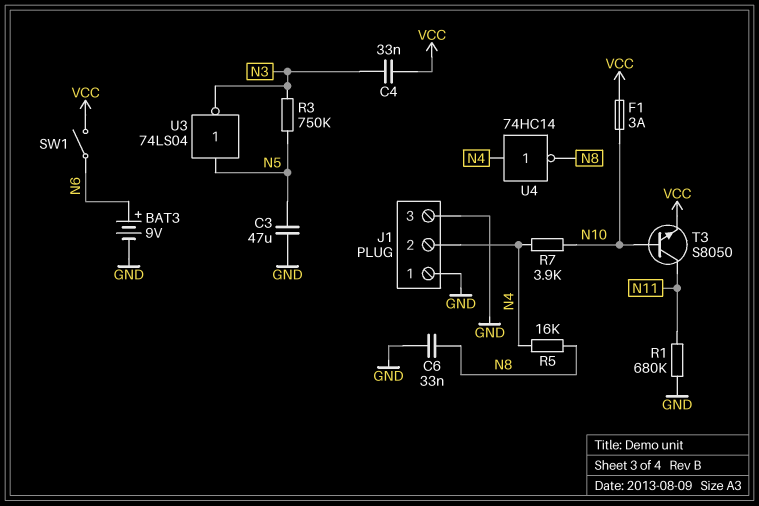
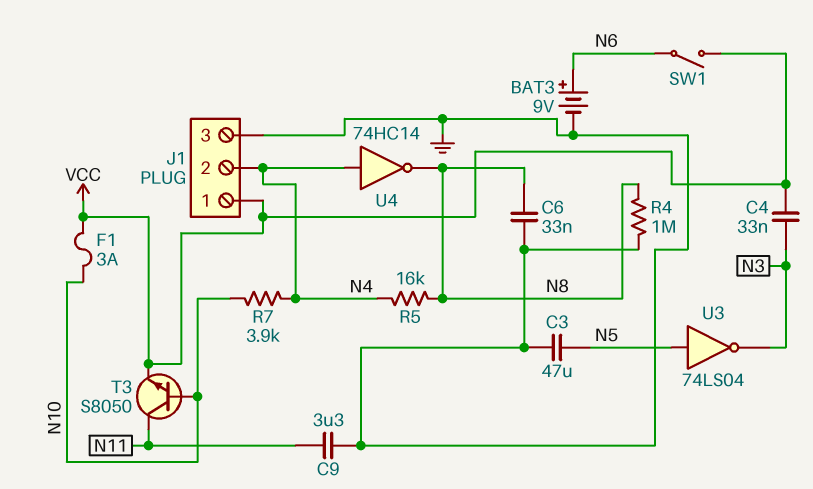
C9: none -> 3.3uF (GND, N11)
J1 pin 1: GND -> VCC
R1: 680k (GND, N11) -> none
R3: 750k (N3, N5) -> none
R4: none -> 1M (GND, N8)

